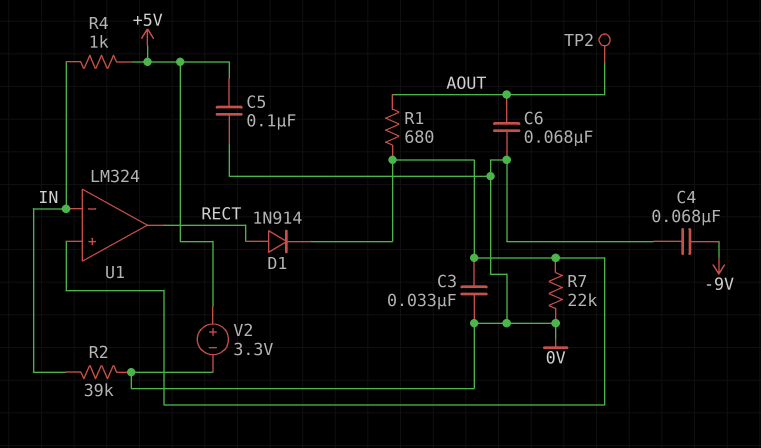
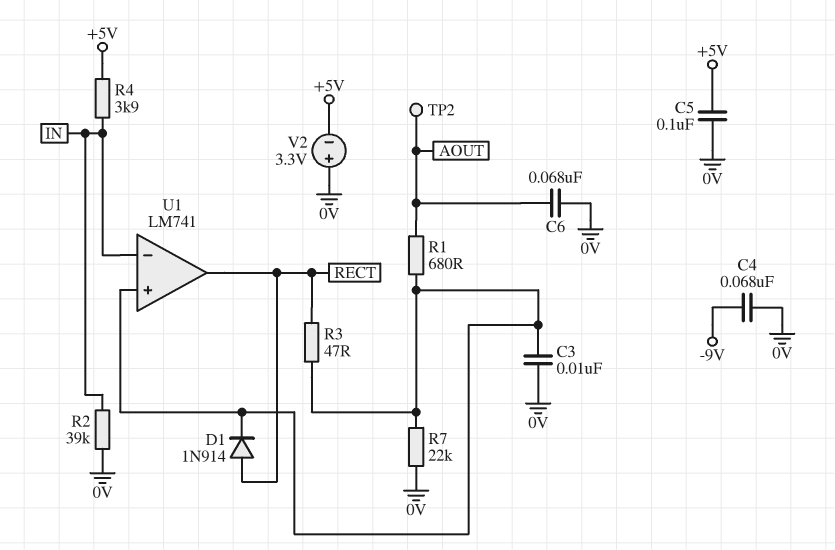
C3: 33nF (0V, U1/in+) -> 10nF (0V, U1/in+)
R3: none -> 47 (RECT, U1/in+)
R4: 1k (+5V, IN) -> 3.9k (+5V, IN)
U1: LM324 -> LM741
V2: 3.3V (plus +5V, minus 0V) -> 3.3V (plus 0V, minus +5V)

